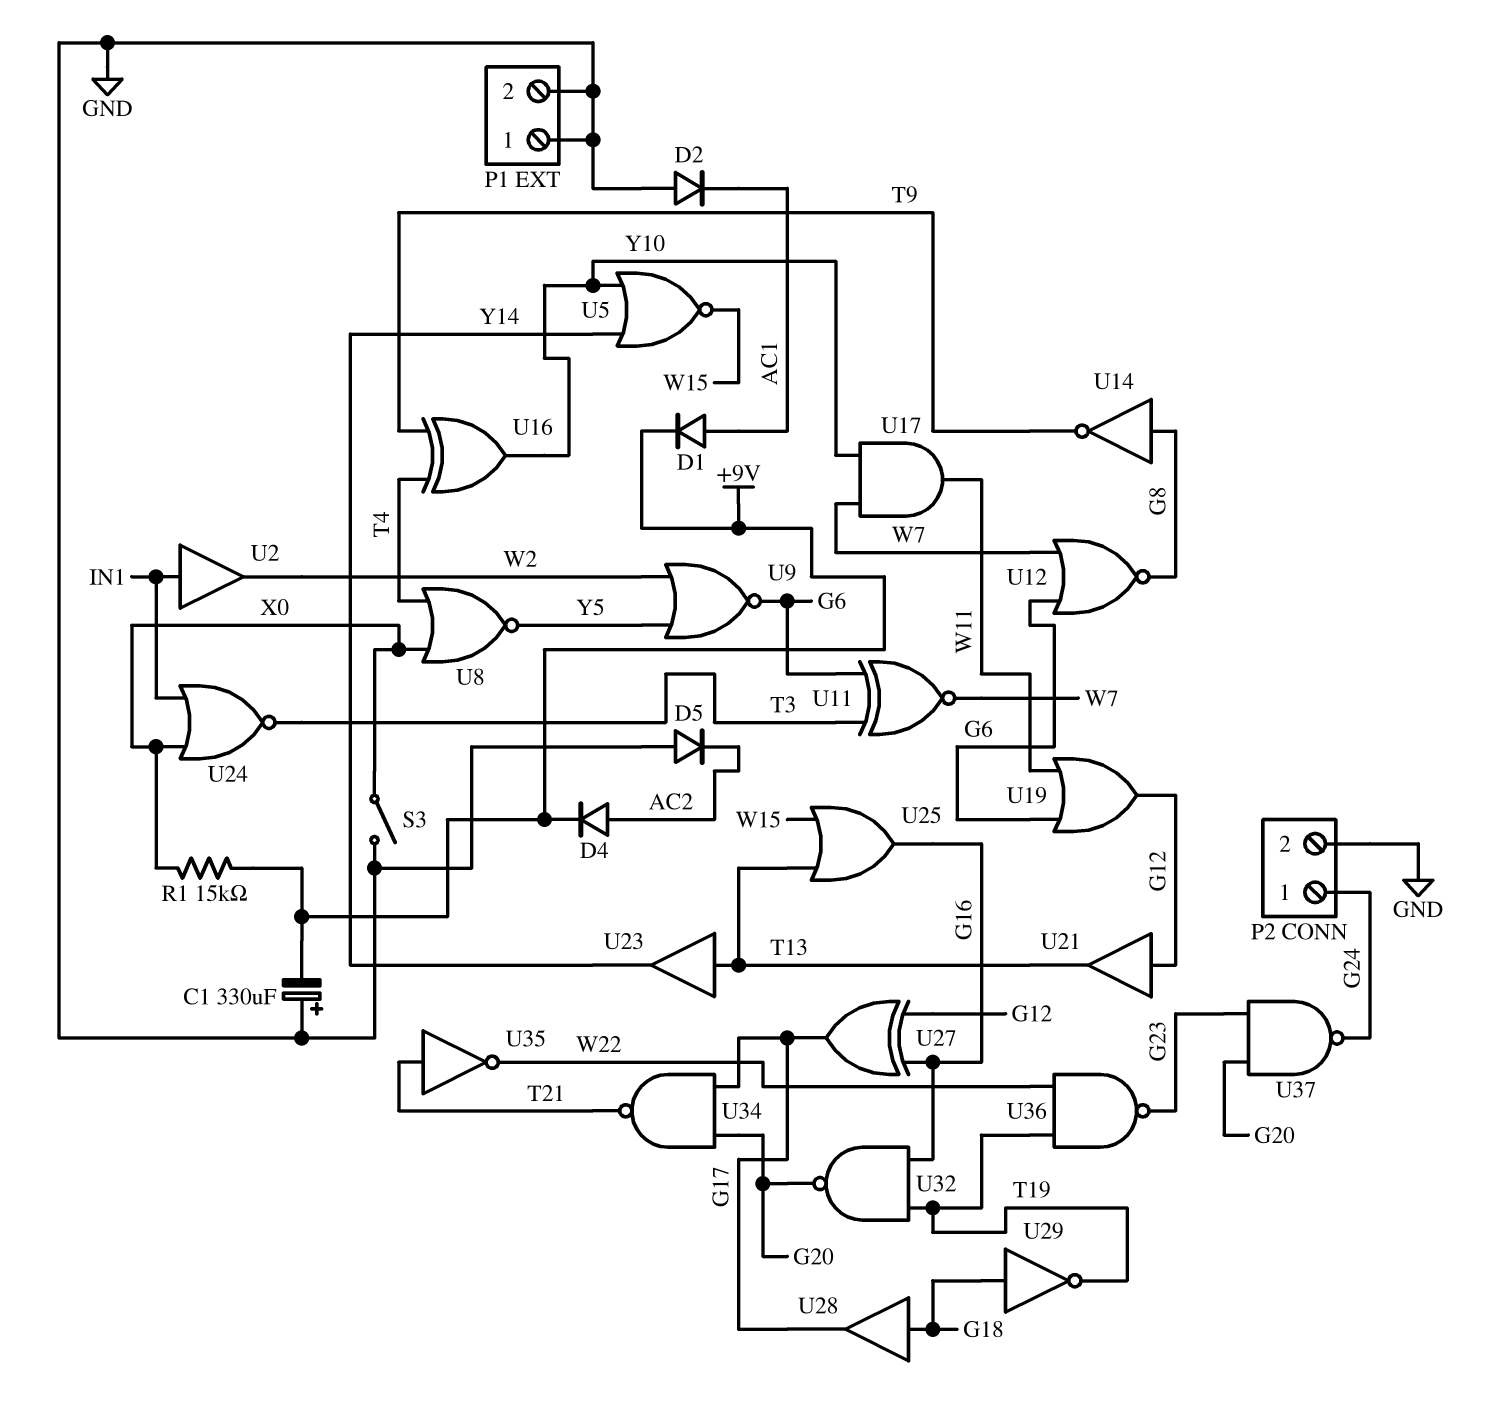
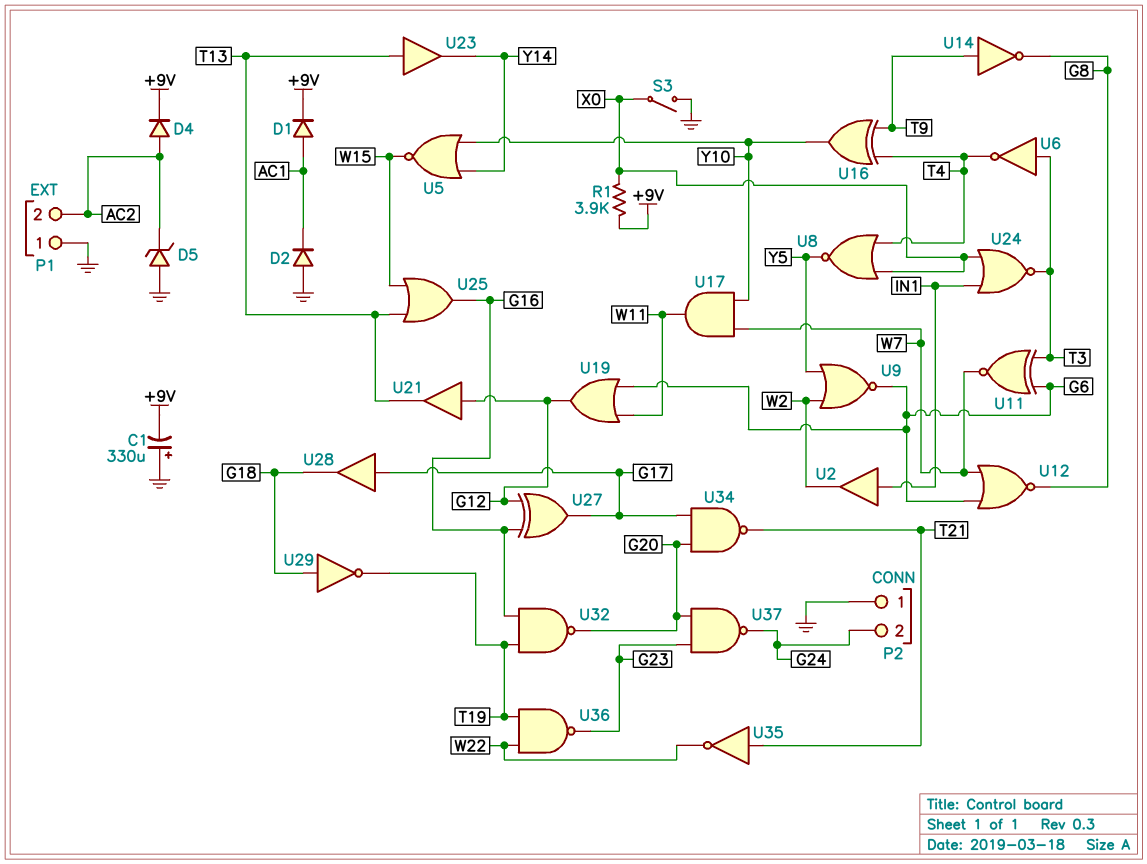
D5: diode (A GND, K AC2) -> zener (A GND, K AC2)
P1 pin 2: GND -> AC2
P2 pin 1: G24 -> GND
P2 pin 2: GND -> G24
R1: 15k (+9V, X0) -> 3.9k (+9V, X0)
U6: none -> NOT (in T3, out T4)
U14: NOT (in G8, out T9) -> NOT (in T9, out G8)
U28: buffer (in G18, out G17) -> buffer (in G17, out G18)

